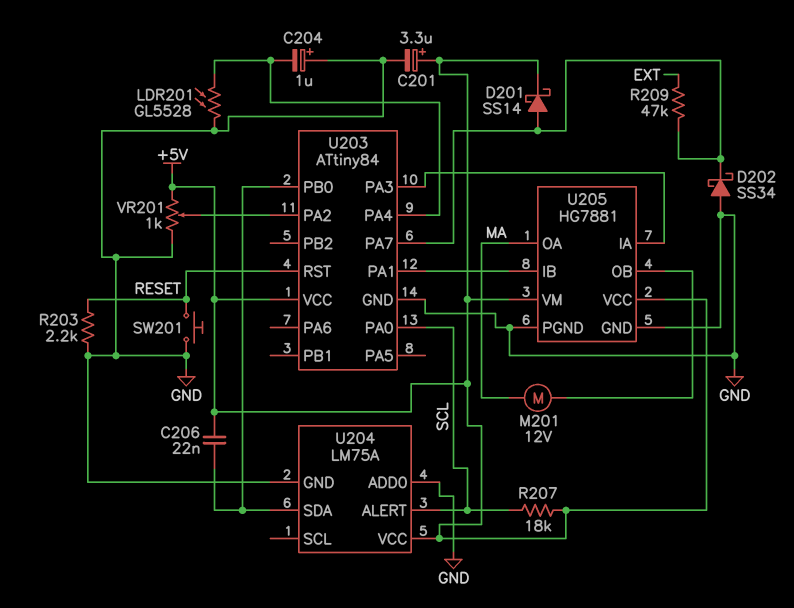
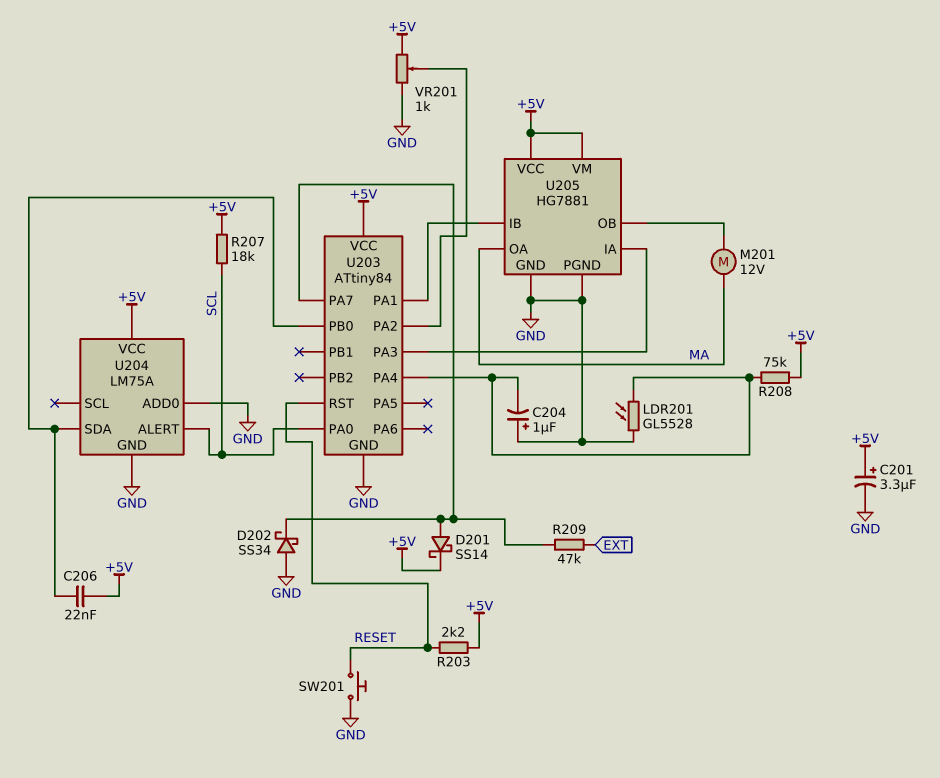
R203: 2.2k (GND, RESET) -> 2.2k (+5V, RESET)
R208: none -> 75k (+5V, U203/PA4)

